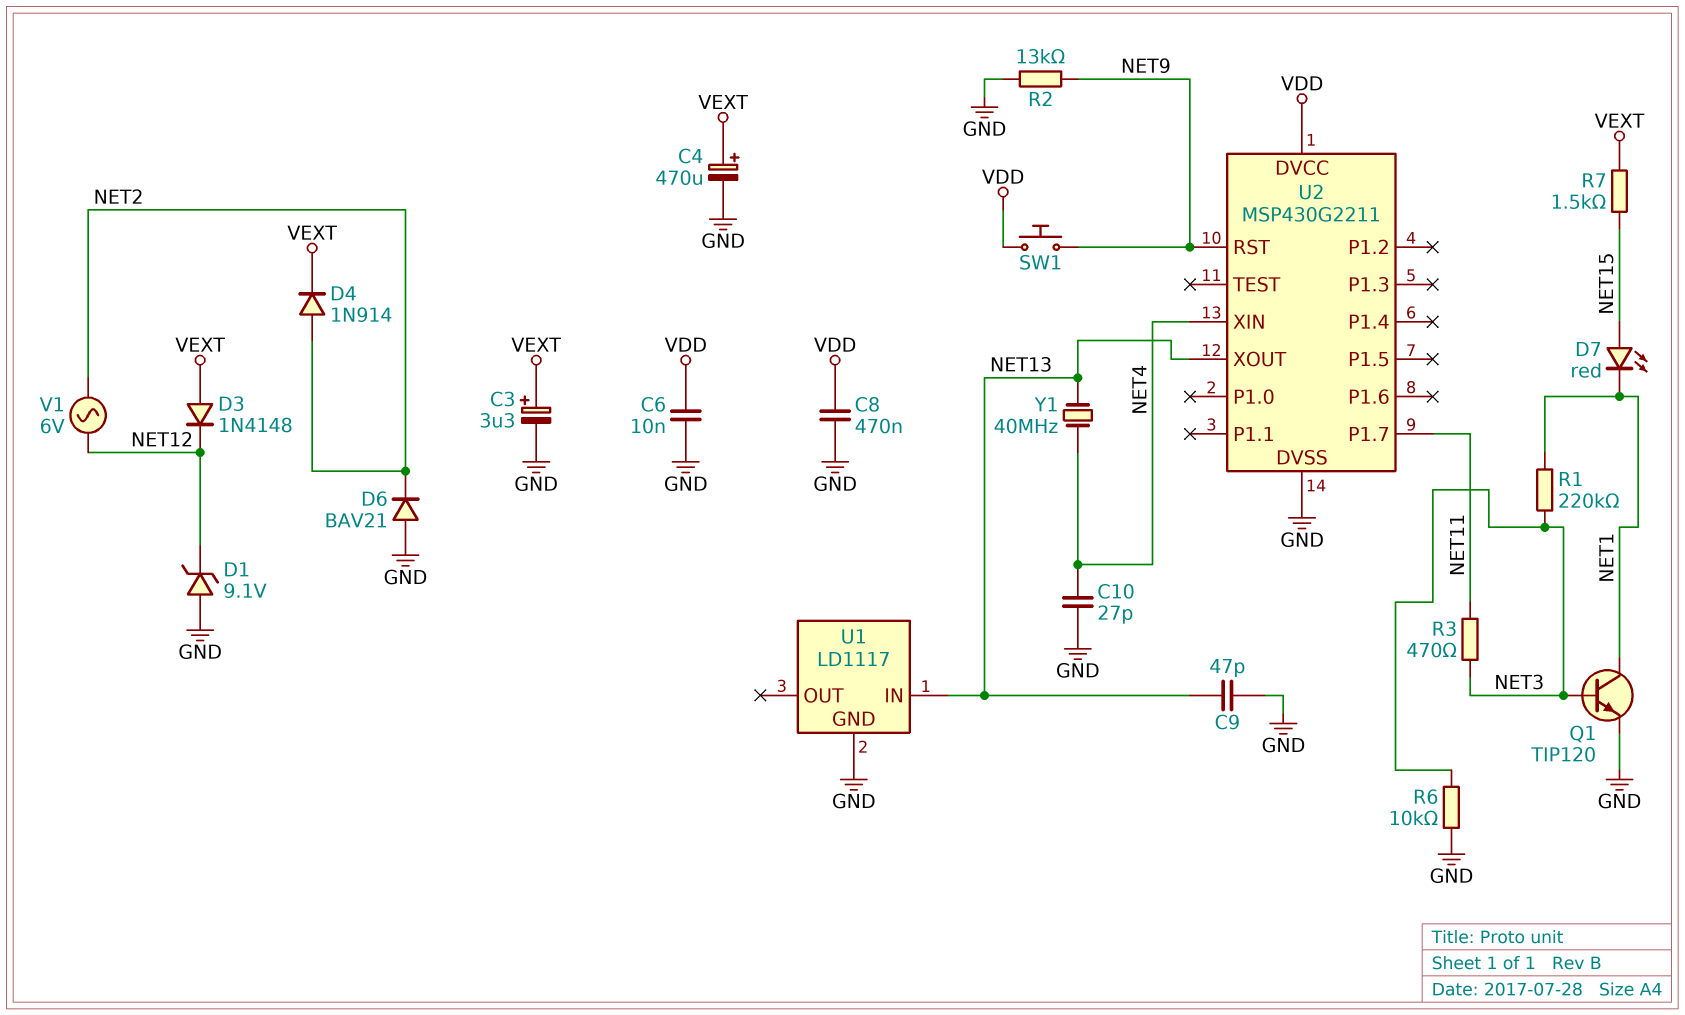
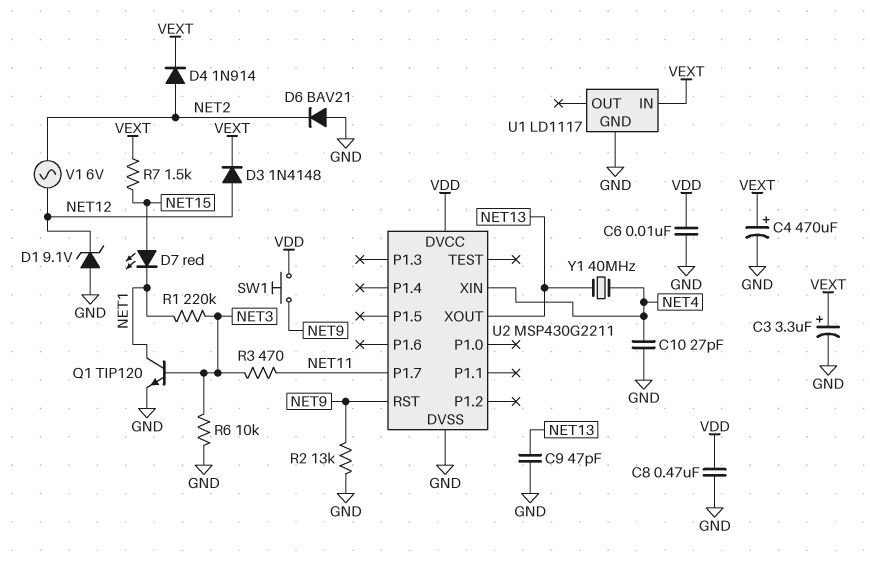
D3: diode 1N4148 (A VEXT, K NET12) -> diode 1N4148 (A NET12, K VEXT)
U1 pin IN: NET13 -> VEXT

